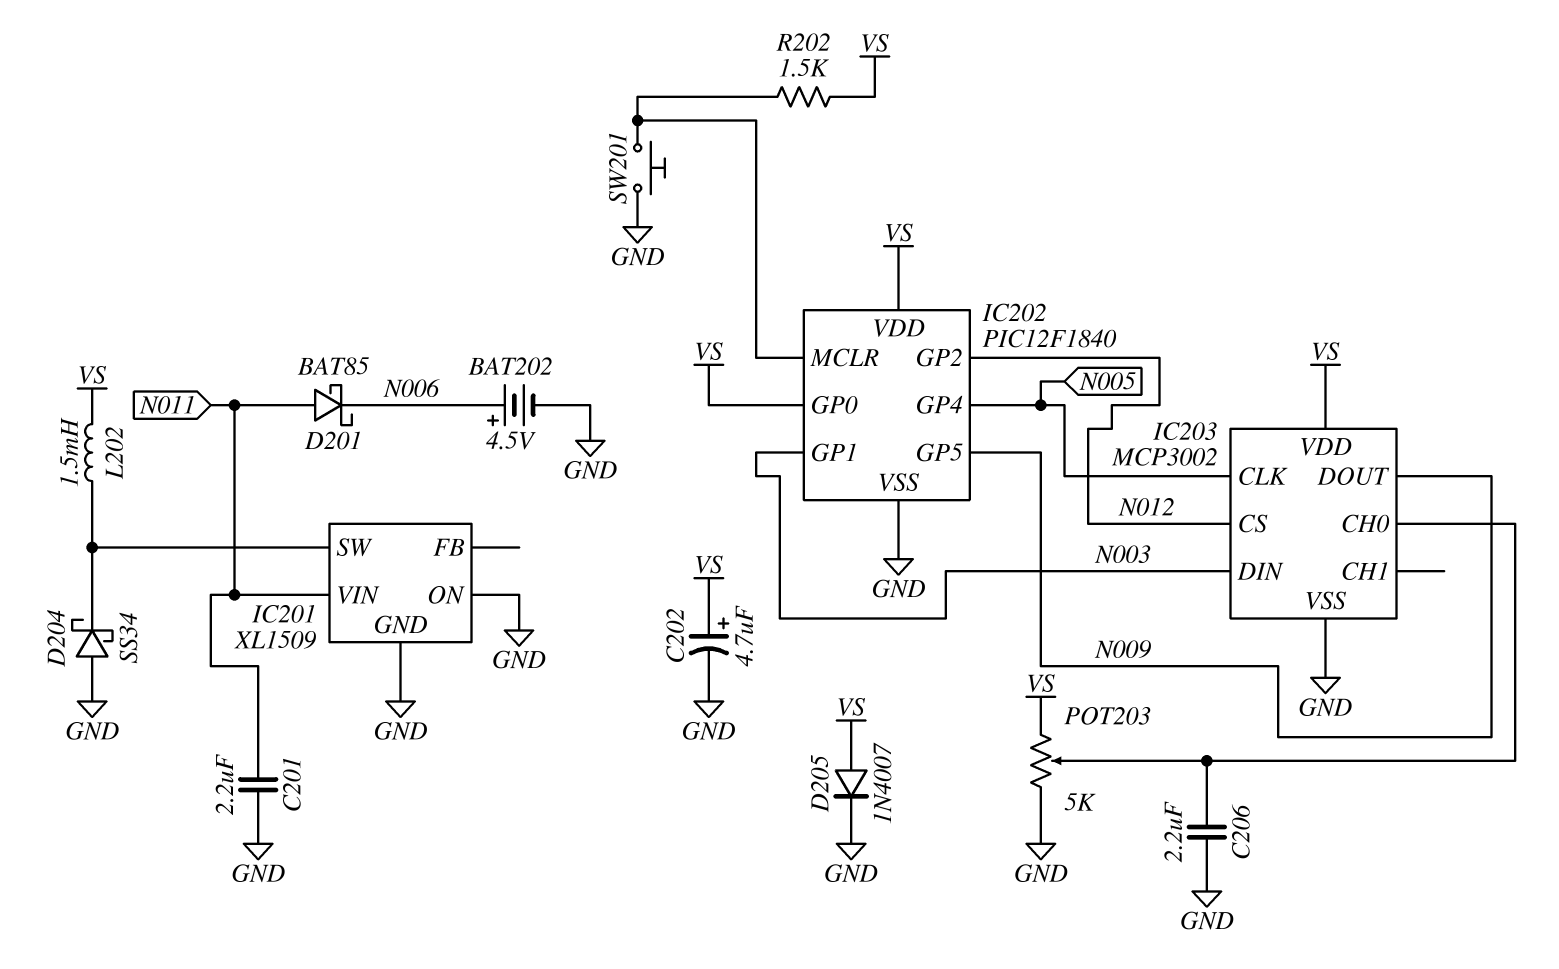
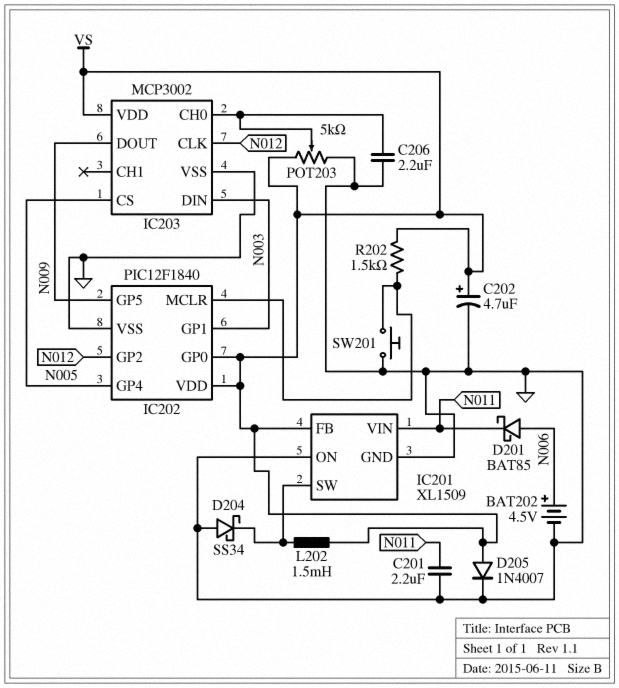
D201: schottky BAT85 (A N011, K N006) -> schottky BAT85 (A N006, K N011)
IC201 pin FB: none -> VS
IC203 pin CLK: N005 -> N012
IC203 pin CS: N012 -> N005

